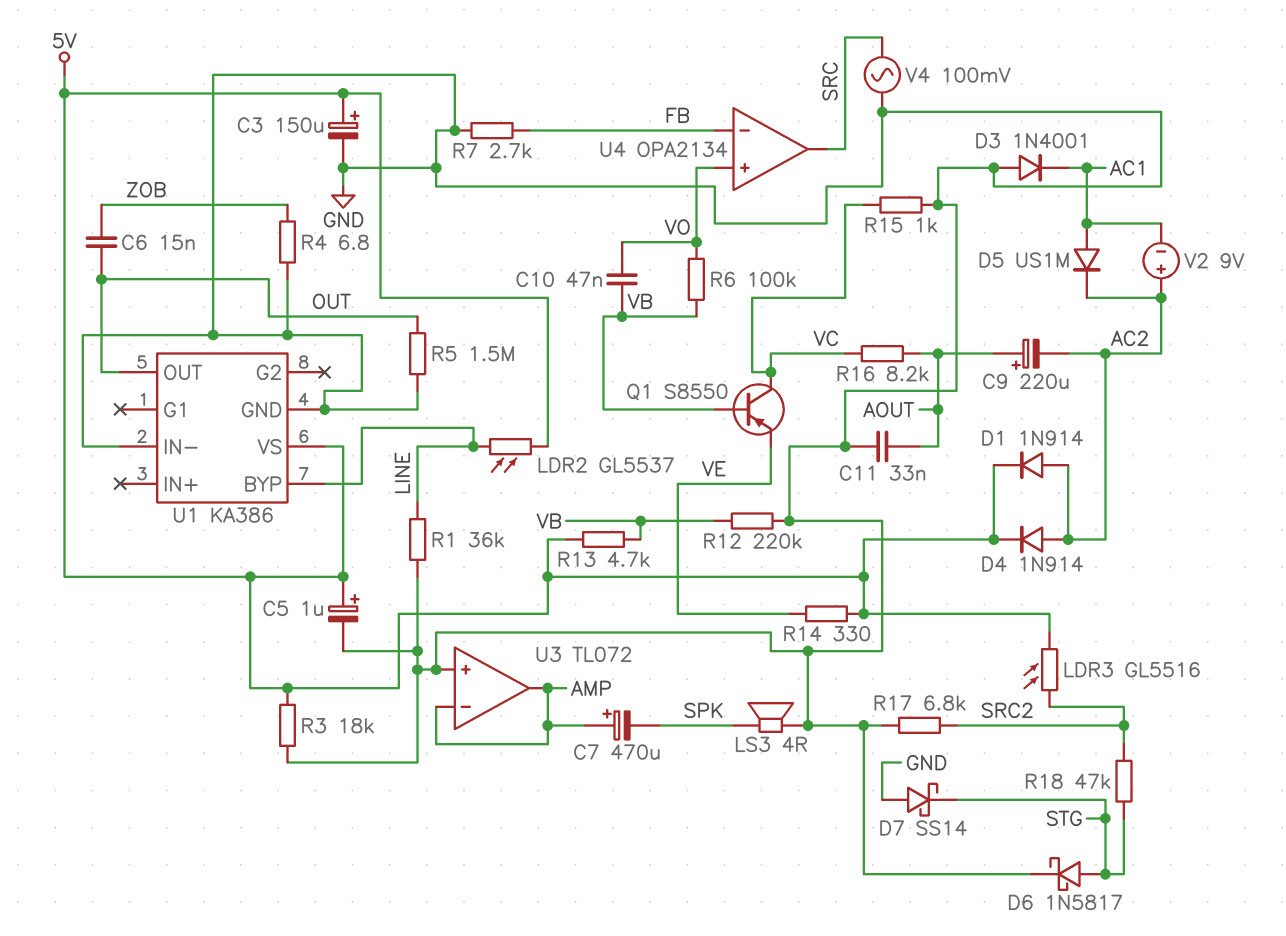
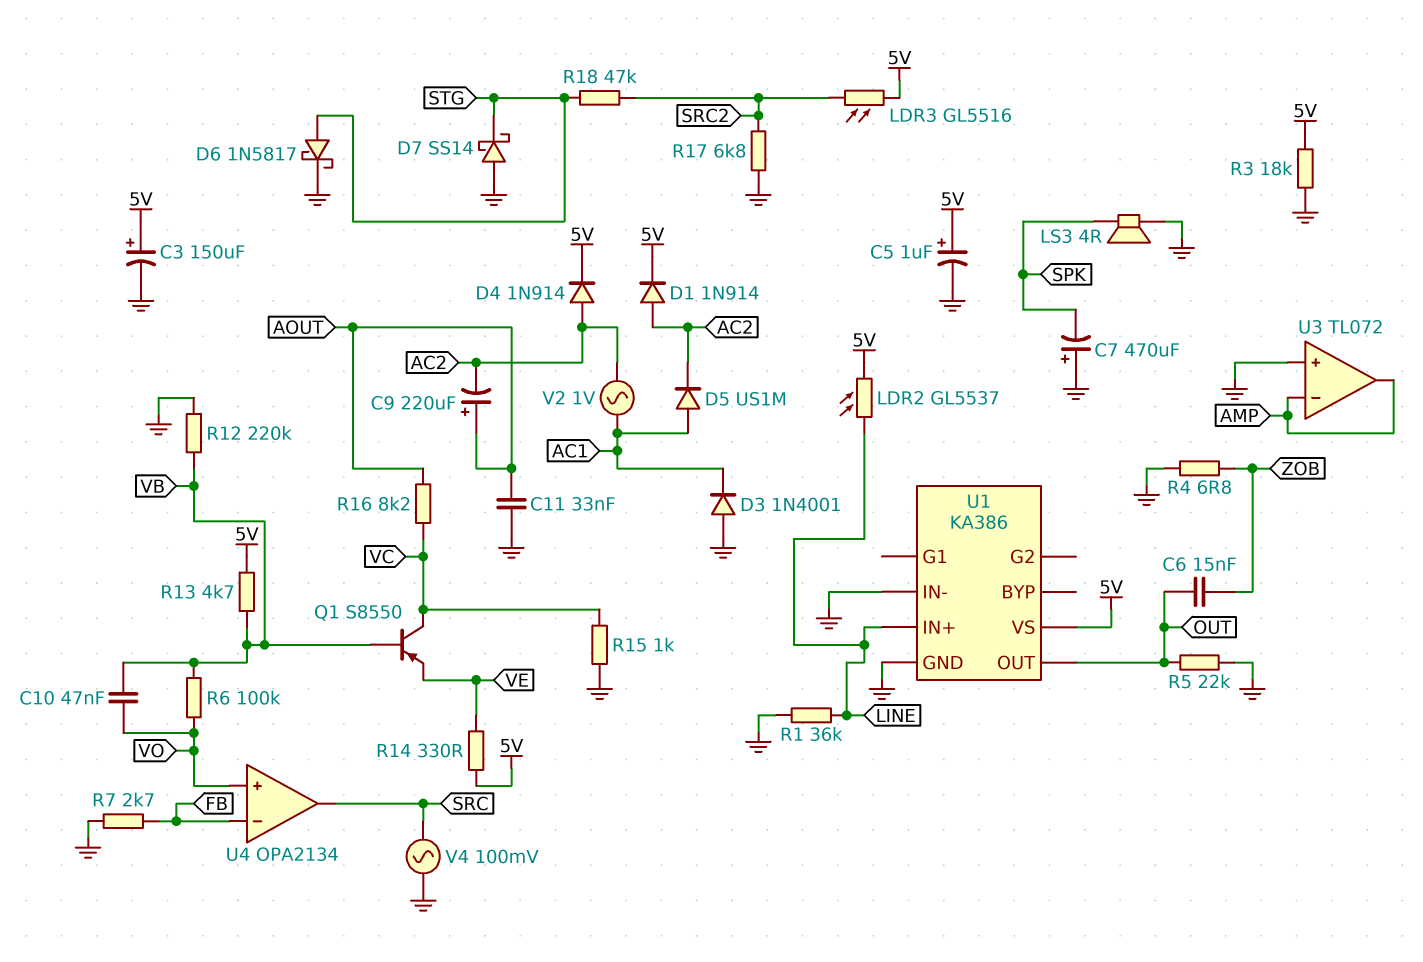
C7: 470uF (plus AMP, minus SPK) -> 470uF (plus GND, minus SPK)
R5: 1.5M (GND, OUT) -> 22k (GND, OUT)
U1 pin BYP: LINE -> none
U1 pin IN+: none -> LINE
V2: 9V (plus AC2, minus AC1) -> AC 1V (AC1, AC2)

